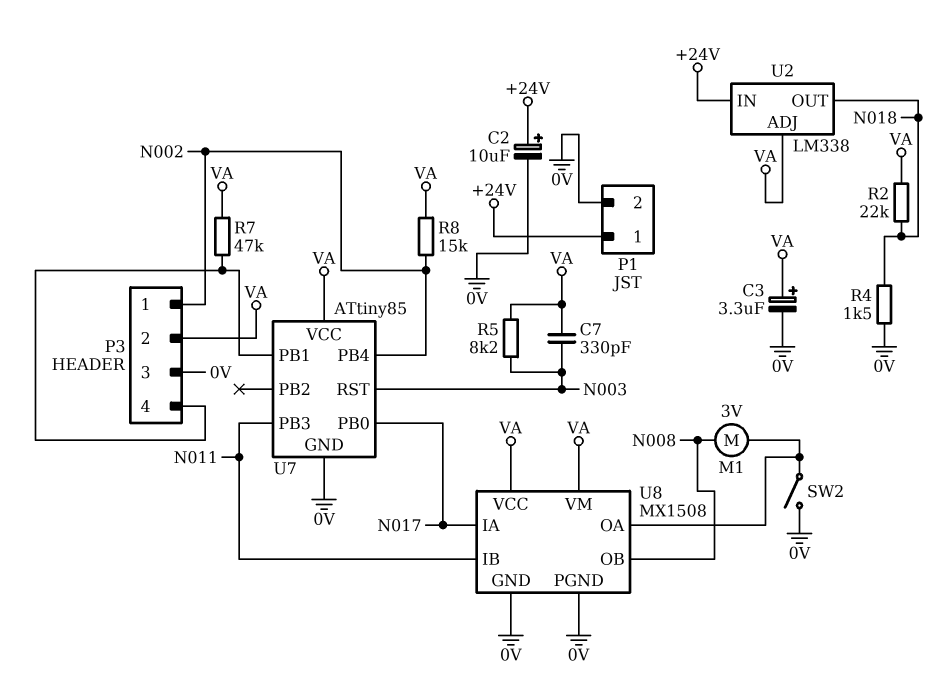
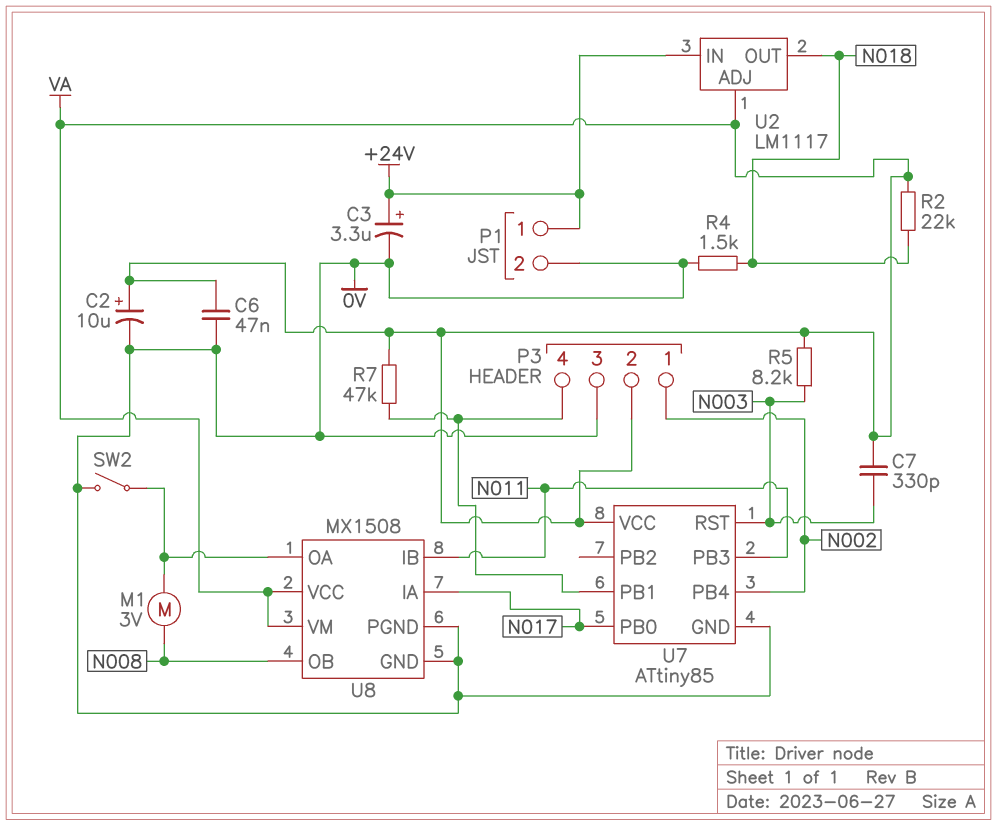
C2: 10uF (plus +24V, minus 0V) -> 10uF (plus VA, minus 0V)
C3: 3.3uF (plus VA, minus 0V) -> 3.3uF (plus +24V, minus 0V)
C6: none -> 47nF (0V, VA)
R8: 15k (N002, VA) -> none
U2: LM338 -> LM1117

